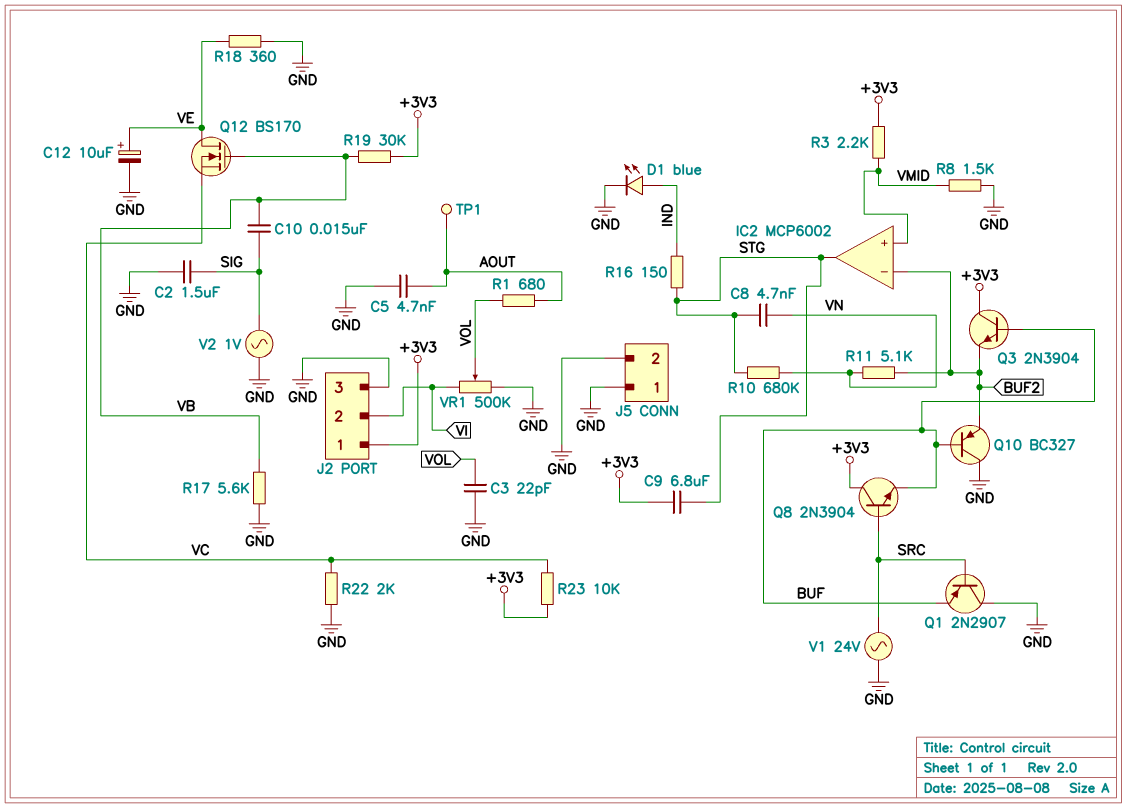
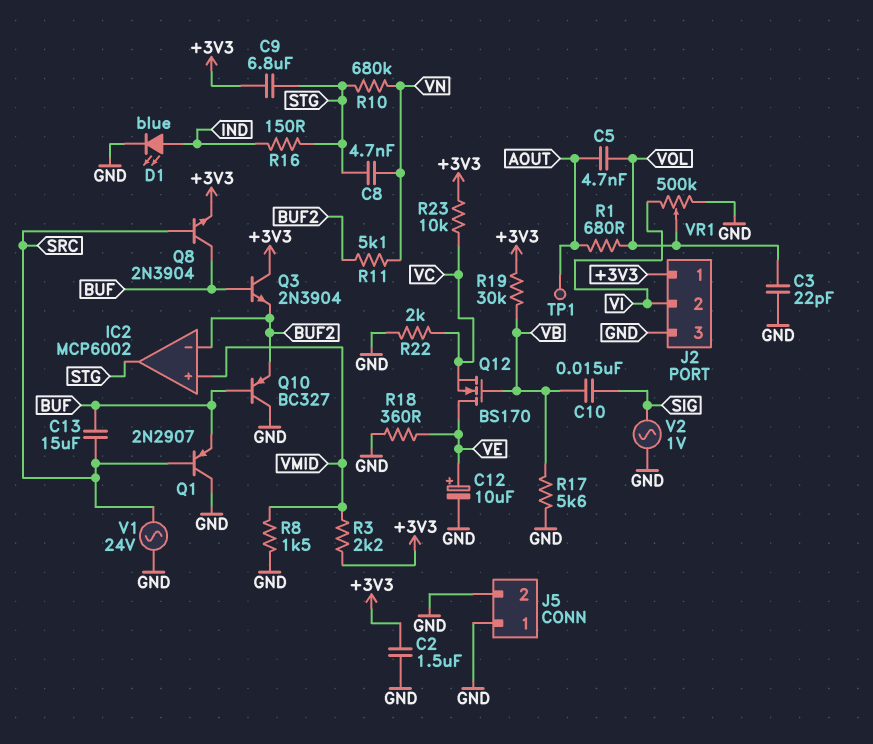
C2: 1.5uF (GND, SIG) -> 1.5uF (+3V3, GND)
C5: 4.7nF (AOUT, GND) -> 4.7nF (AOUT, VOL)
C13: none -> 15uF (BUF, SRC)
Q8: NPN 2N3904 (B SRC, C +3V3, E BUF) -> NPN 2N3904 (B SRC, C BUF, E +3V3)

